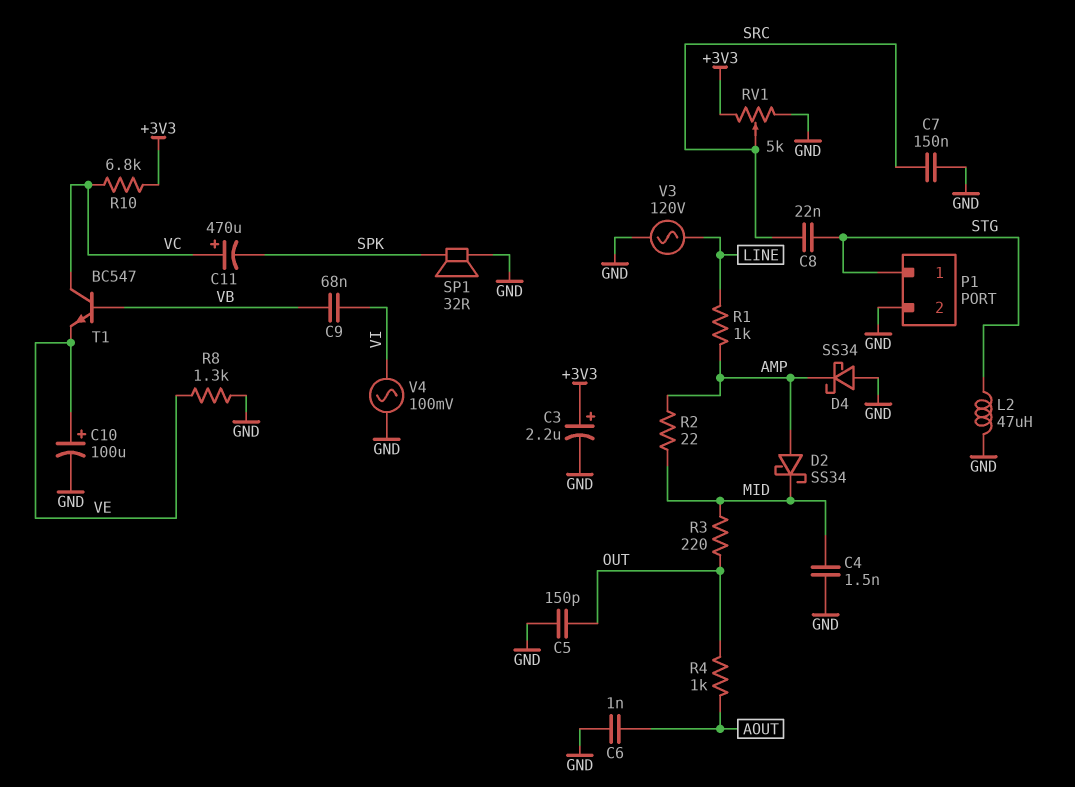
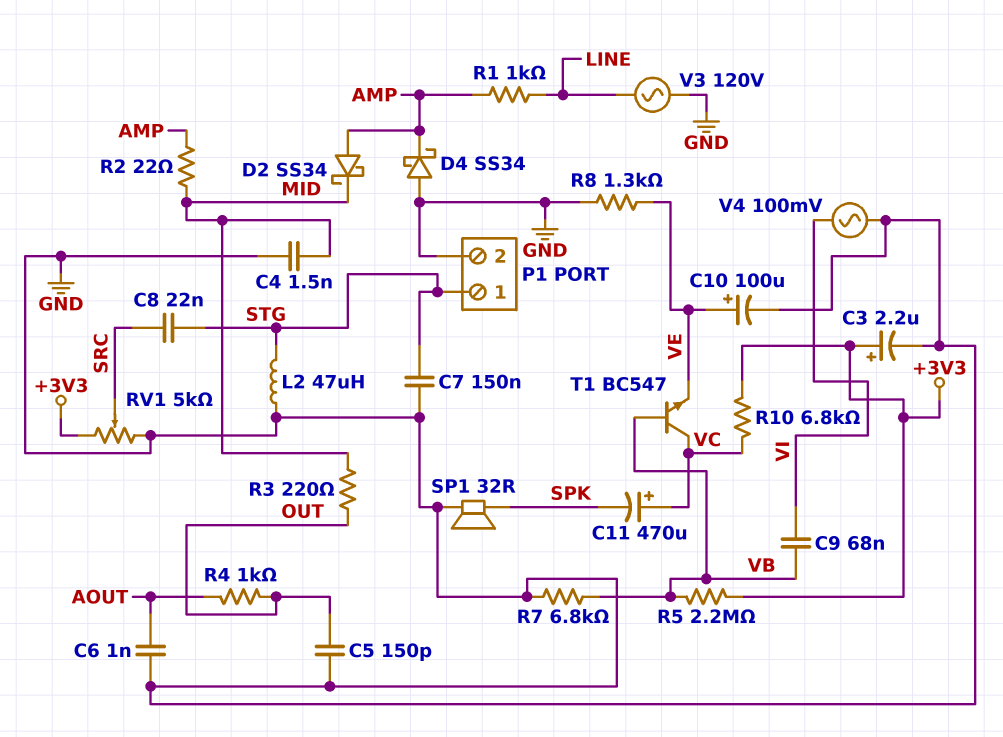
C7: 150nF (GND, SRC) -> 150nF (GND, STG)
R5: none -> 2.2M (+3V3, VB)
R7: none -> 6.8k (GND, VB)

